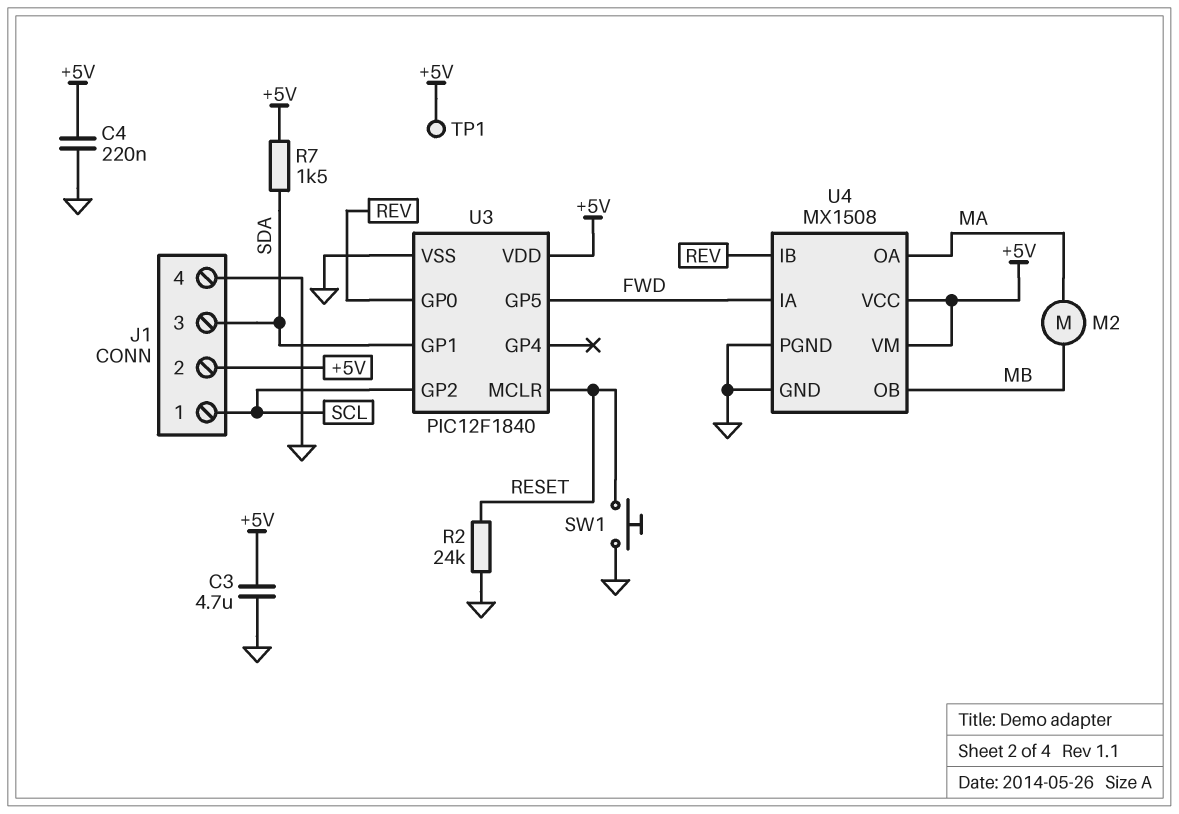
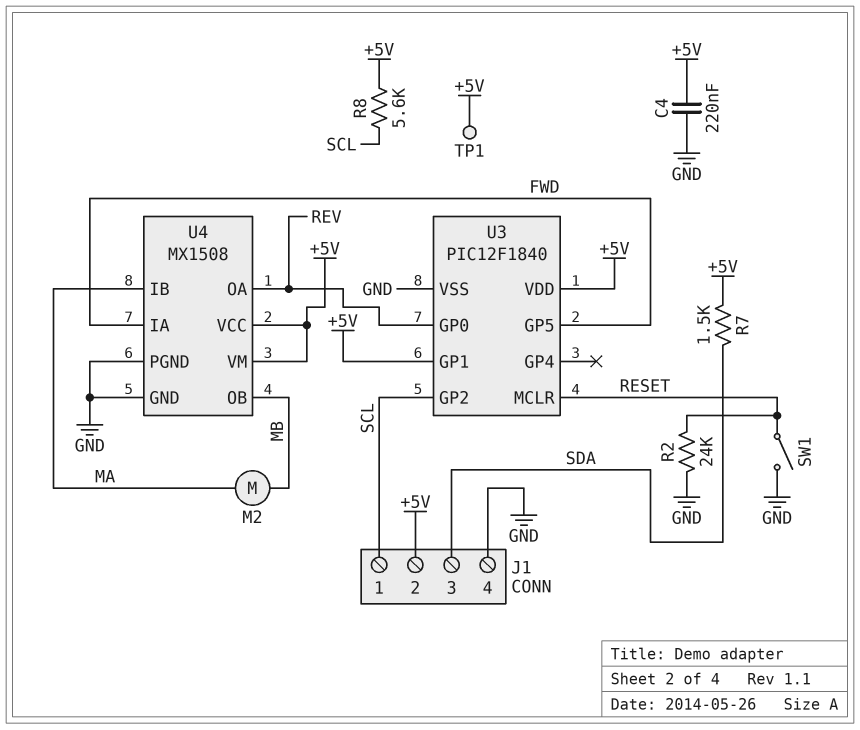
C3: 4.7uF (+5V, GND) -> none
R8: none -> 5.6k (+5V, SCL)
SW1: button (GND, RESET) -> switch (GND, RESET)
U3 pin GP1: SDA -> +5V
U4 pin IB: REV -> MA
U4 pin OA: MA -> REV

